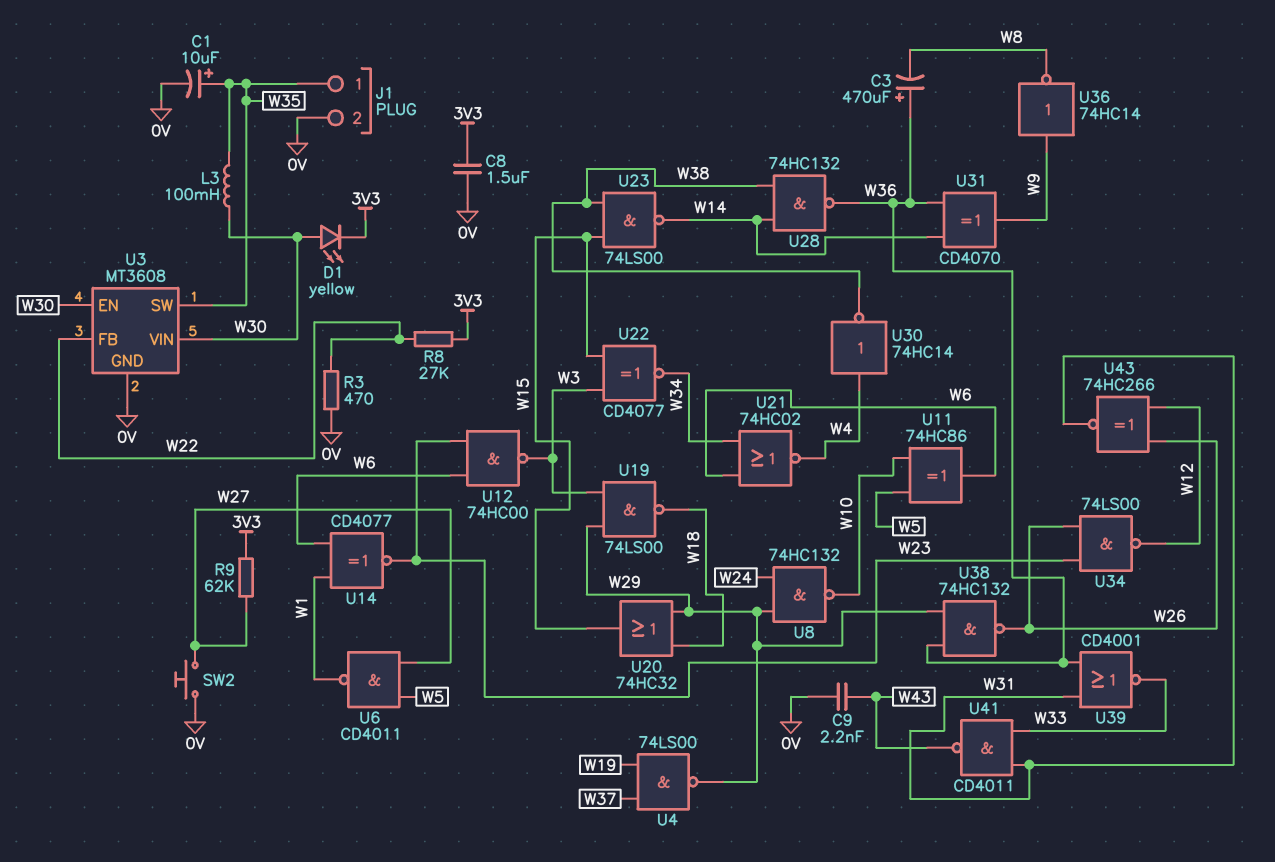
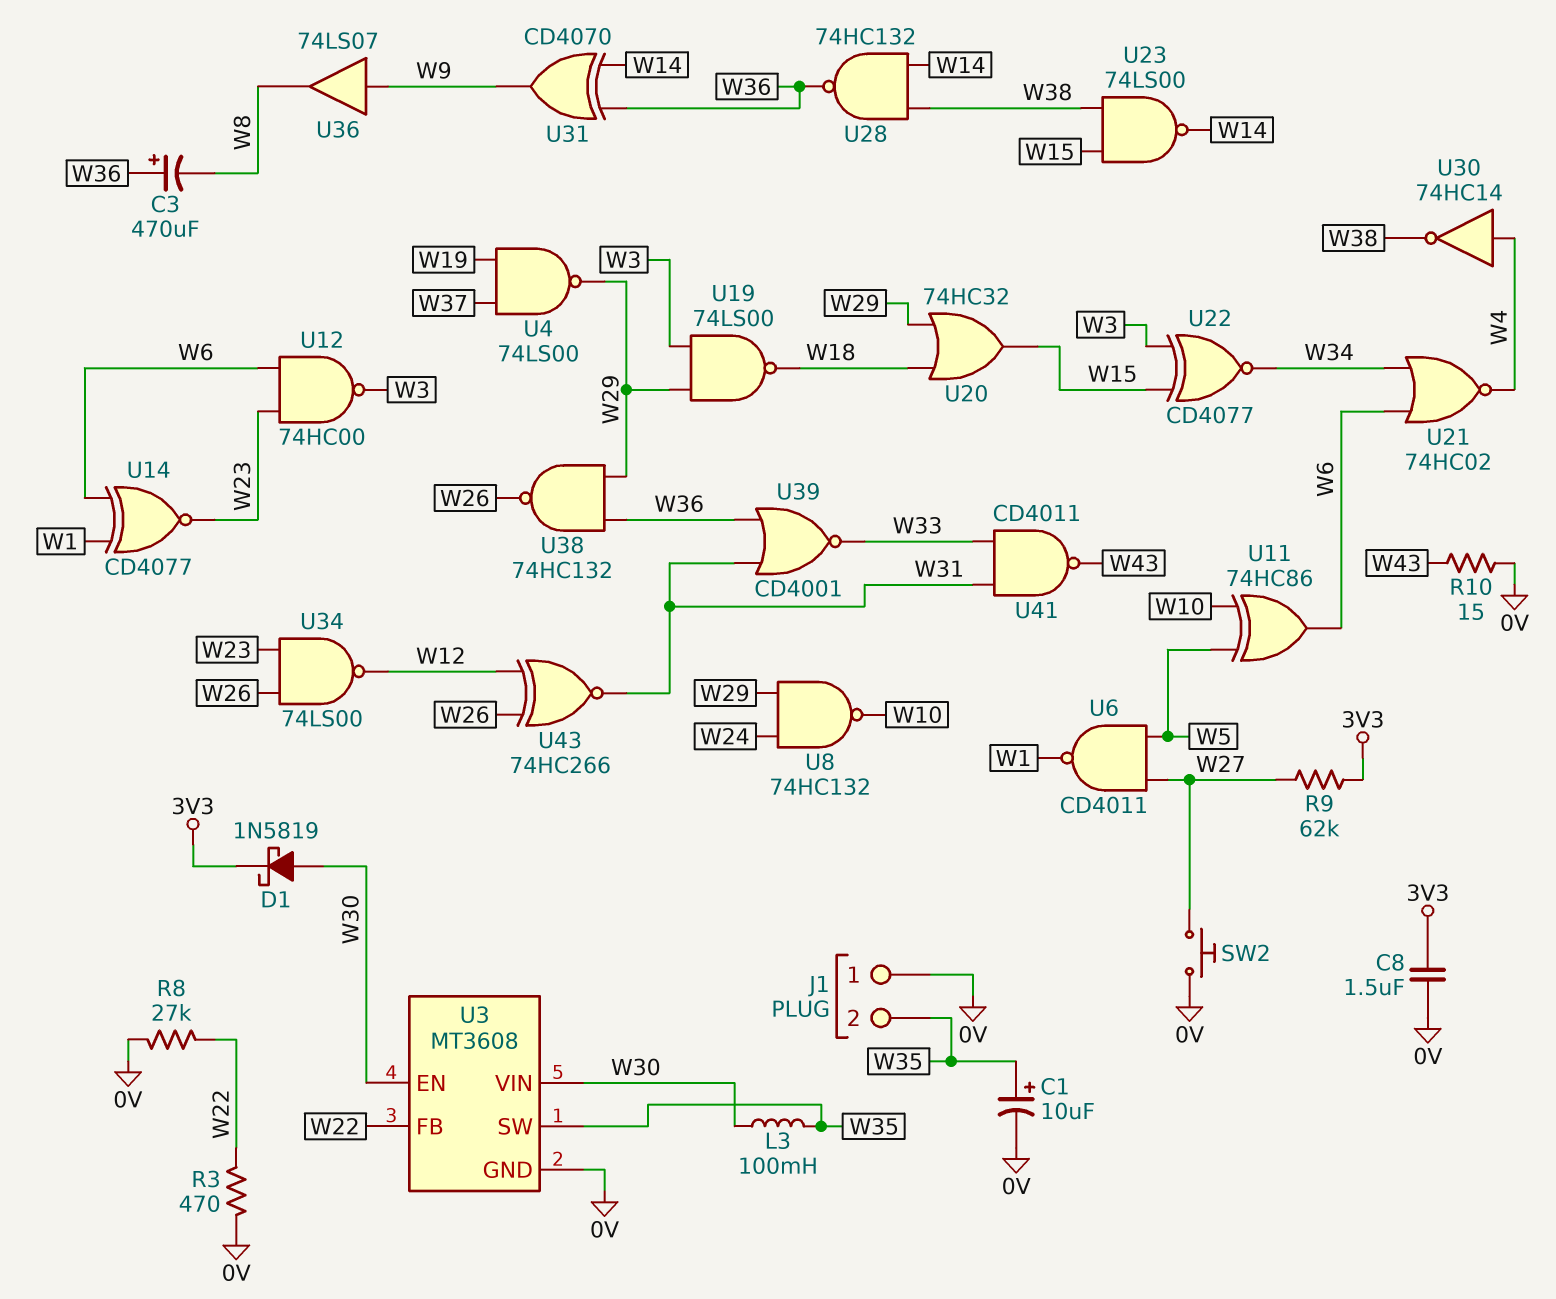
C9: 2.2nF (0V, W43) -> none
D1: LED yellow (A W30, K 3V3) -> schottky 1N5819 (A W30, K 3V3)
J1 pin 1: W35 -> 0V
J1 pin 2: 0V -> W35
R8: 27k (3V3, W22) -> 27k (0V, W22)
R10: none -> 15 (0V, W43)
U36: NOT 74HC14 (in W9, out W8) -> buffer 74LS07 (in W9, out W8)

